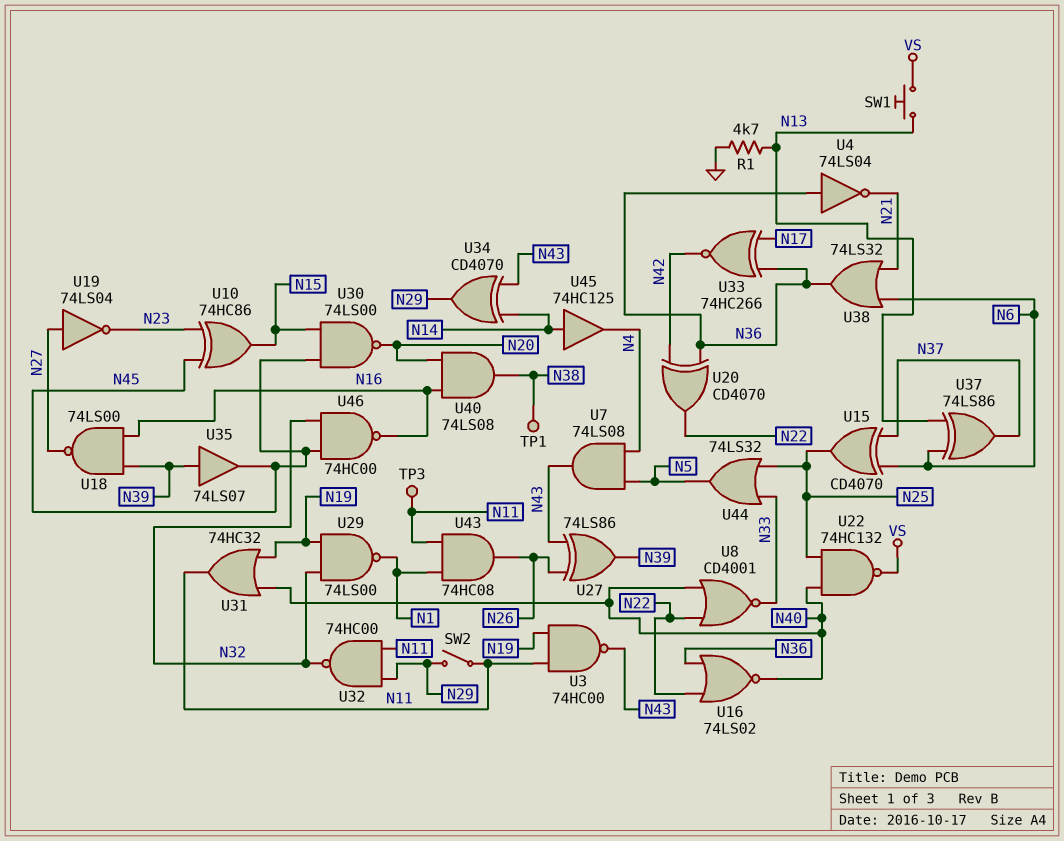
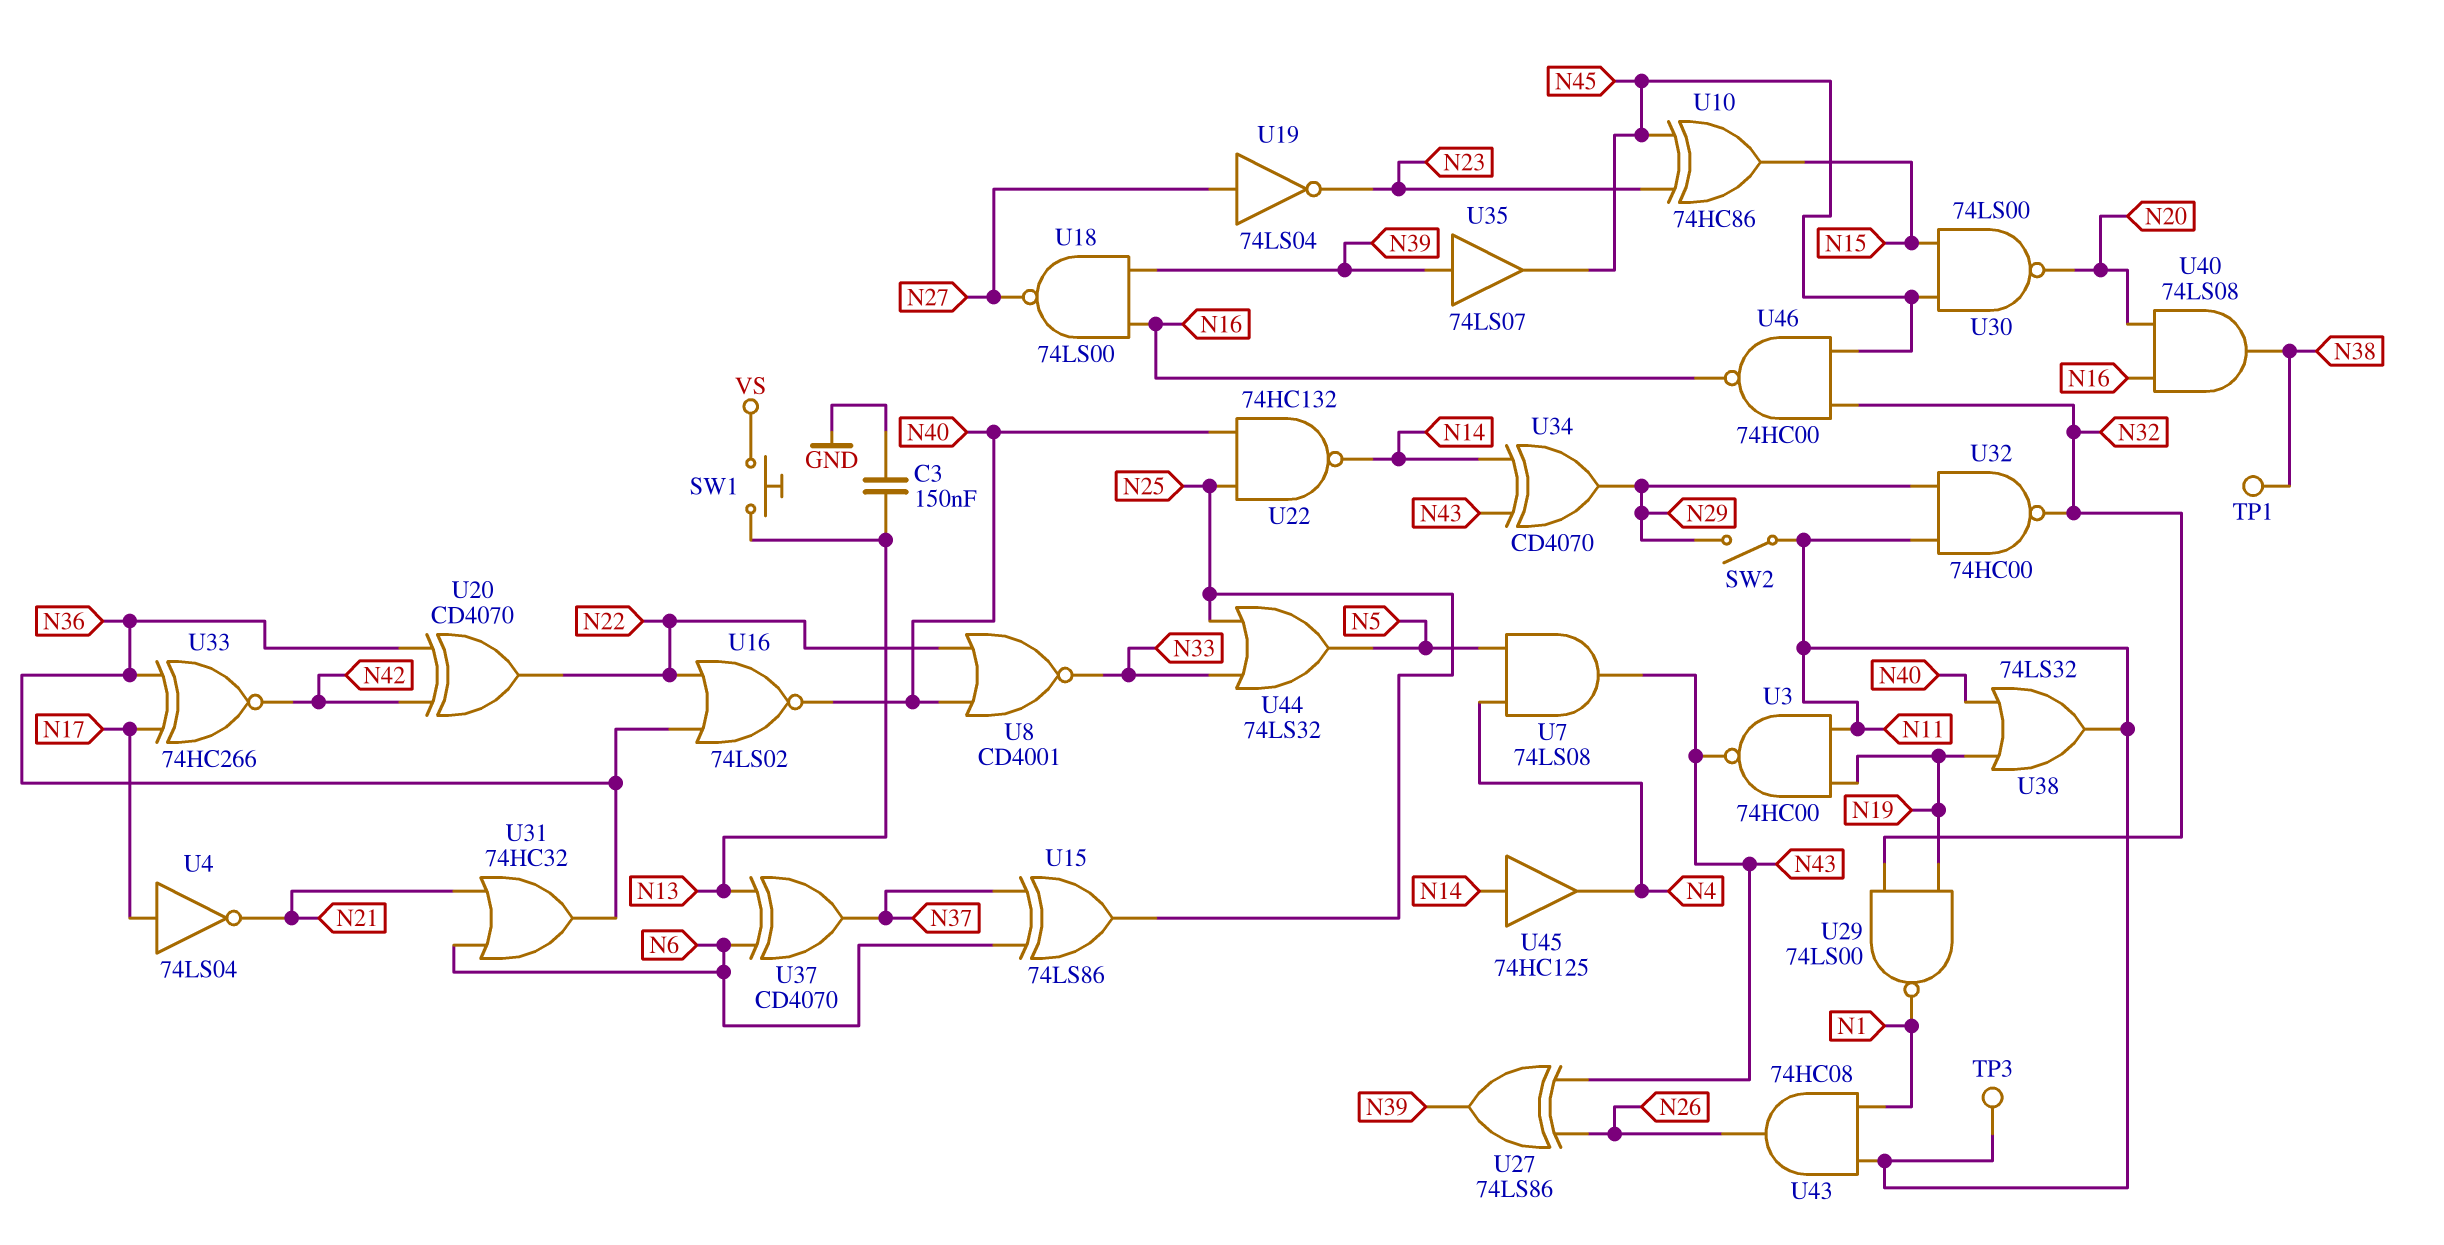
C3: none -> 150nF (GND, N13)
R1: 4.7k (GND, N13) -> none
U4: NOT 74LS04 (in N36, out N21) -> NOT 74LS04 (in N17, out N21)
U15: XOR CD4070 (in N6, in N37, out N25) -> XOR 74LS86 (in N6, in N37, out N25)
U22: NAND 74HC132 (in N25, in N40, out VS) -> NAND 74HC132 (in N25, in N40, out N14)
U31: OR 74HC32 (in N19, in N40, out N11) -> OR 74HC32 (in N6, in N21, out N36)
U37: XOR 74LS86 (in N6, in N13, out N37) -> XOR CD4070 (in N6, in N13, out N37)
U38: OR 74LS32 (in N6, in N21, out N36) -> OR 74LS32 (in N19, in N40, out N11)

